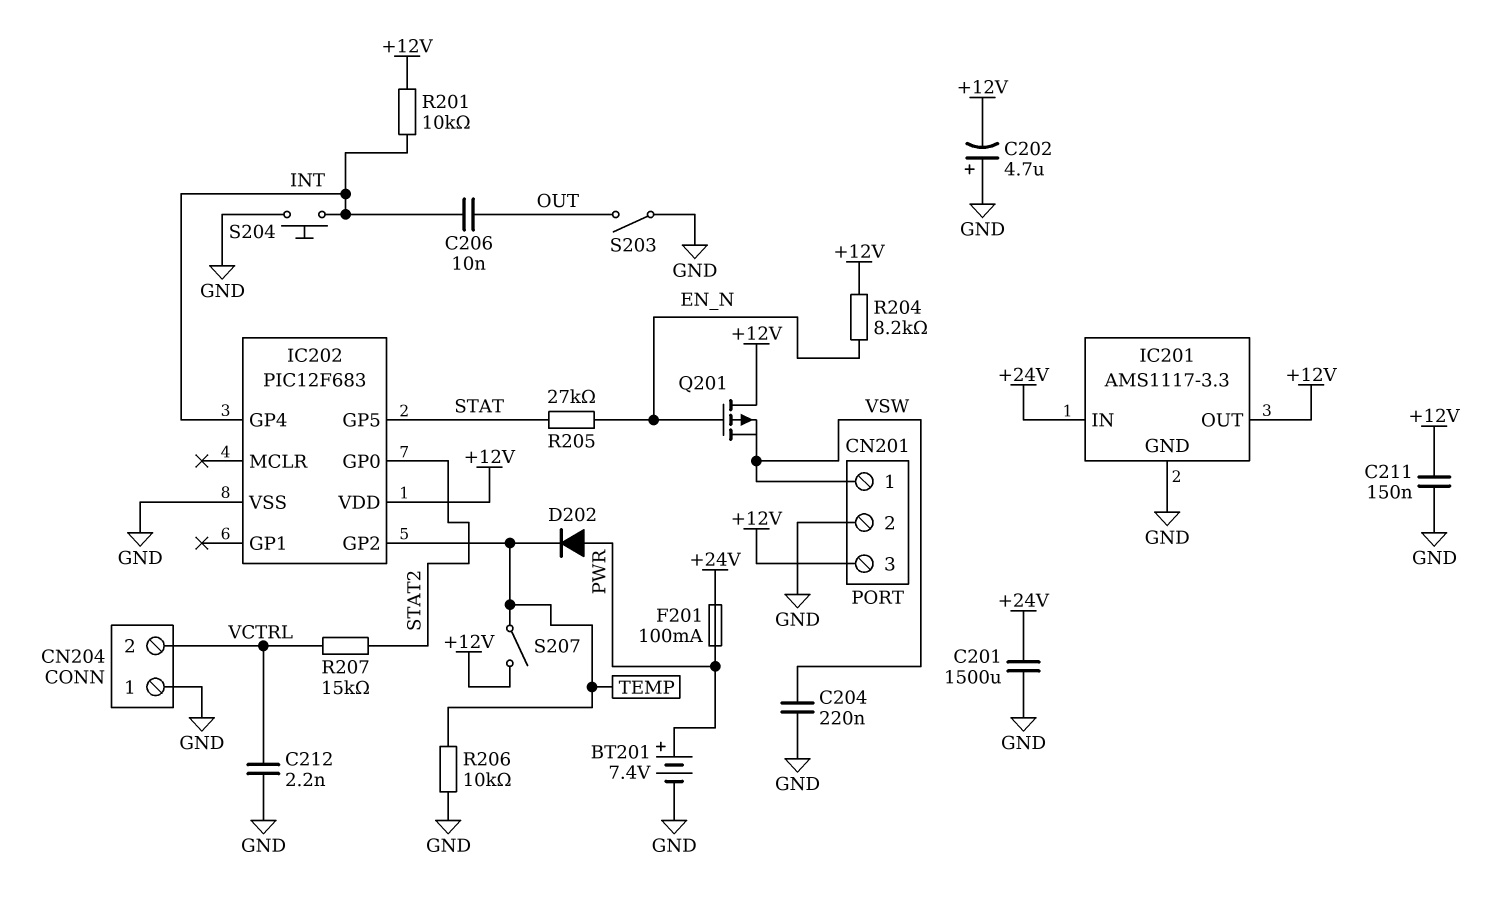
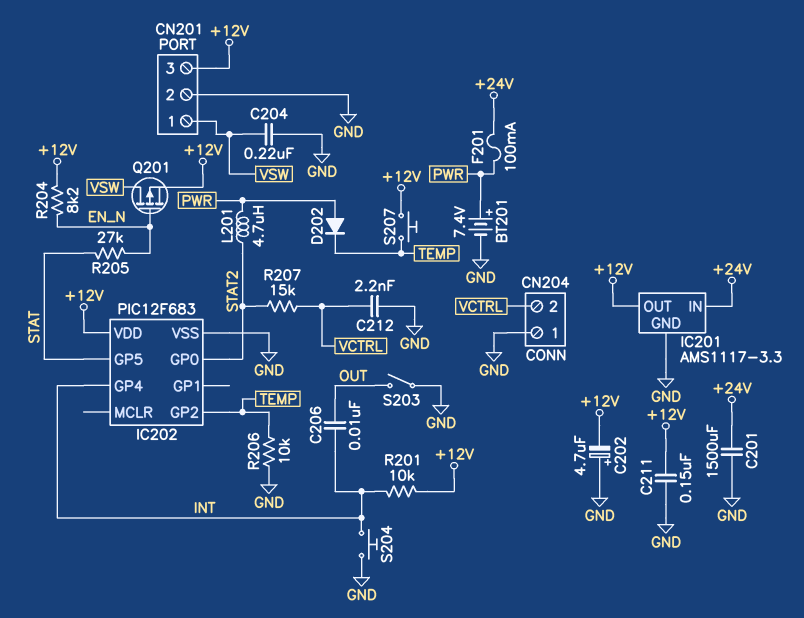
L201: none -> 4.7uH (PWR, STAT2)
Q201: PMOS (G EN_N, D +12V, S VSW) -> PMOS (G EN_N, D VSW, S +12V)
S207: switch (+12V, TEMP) -> button (+12V, TEMP)

